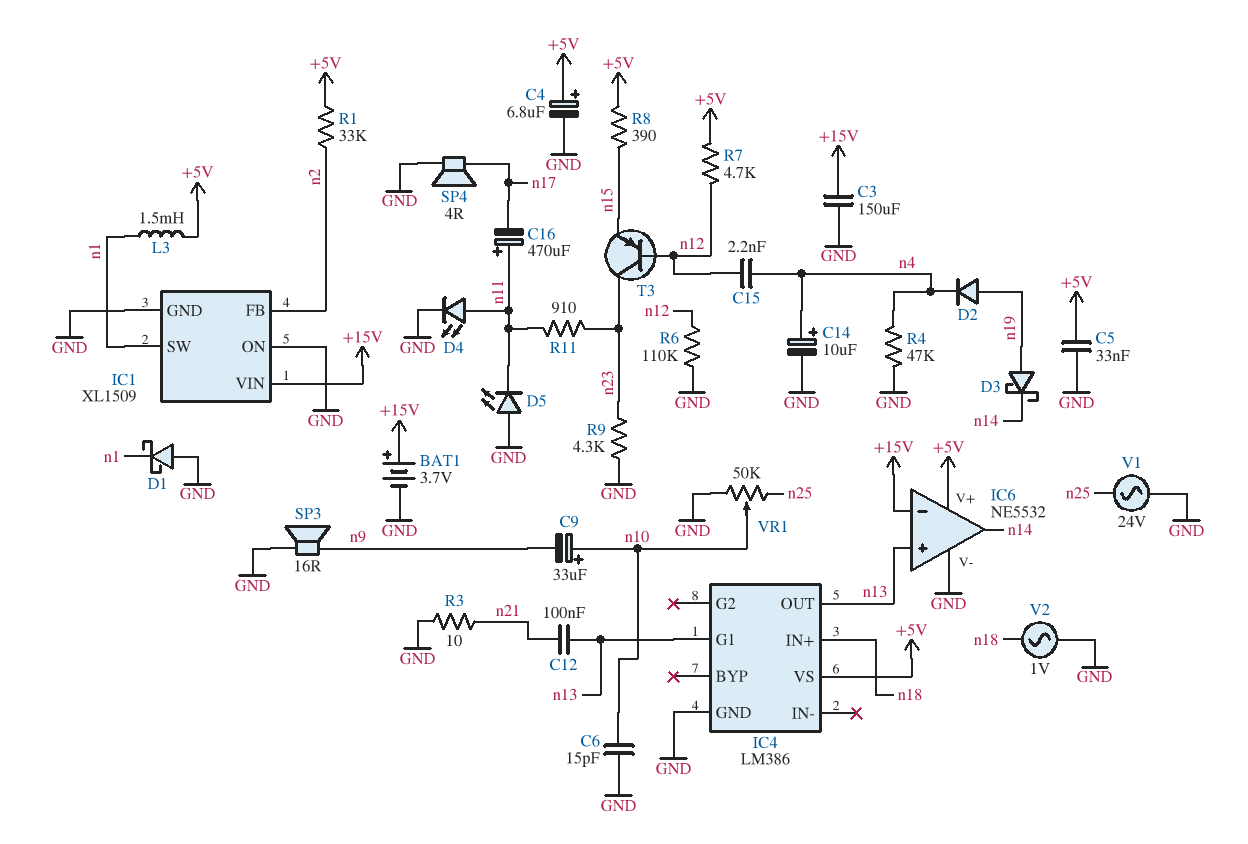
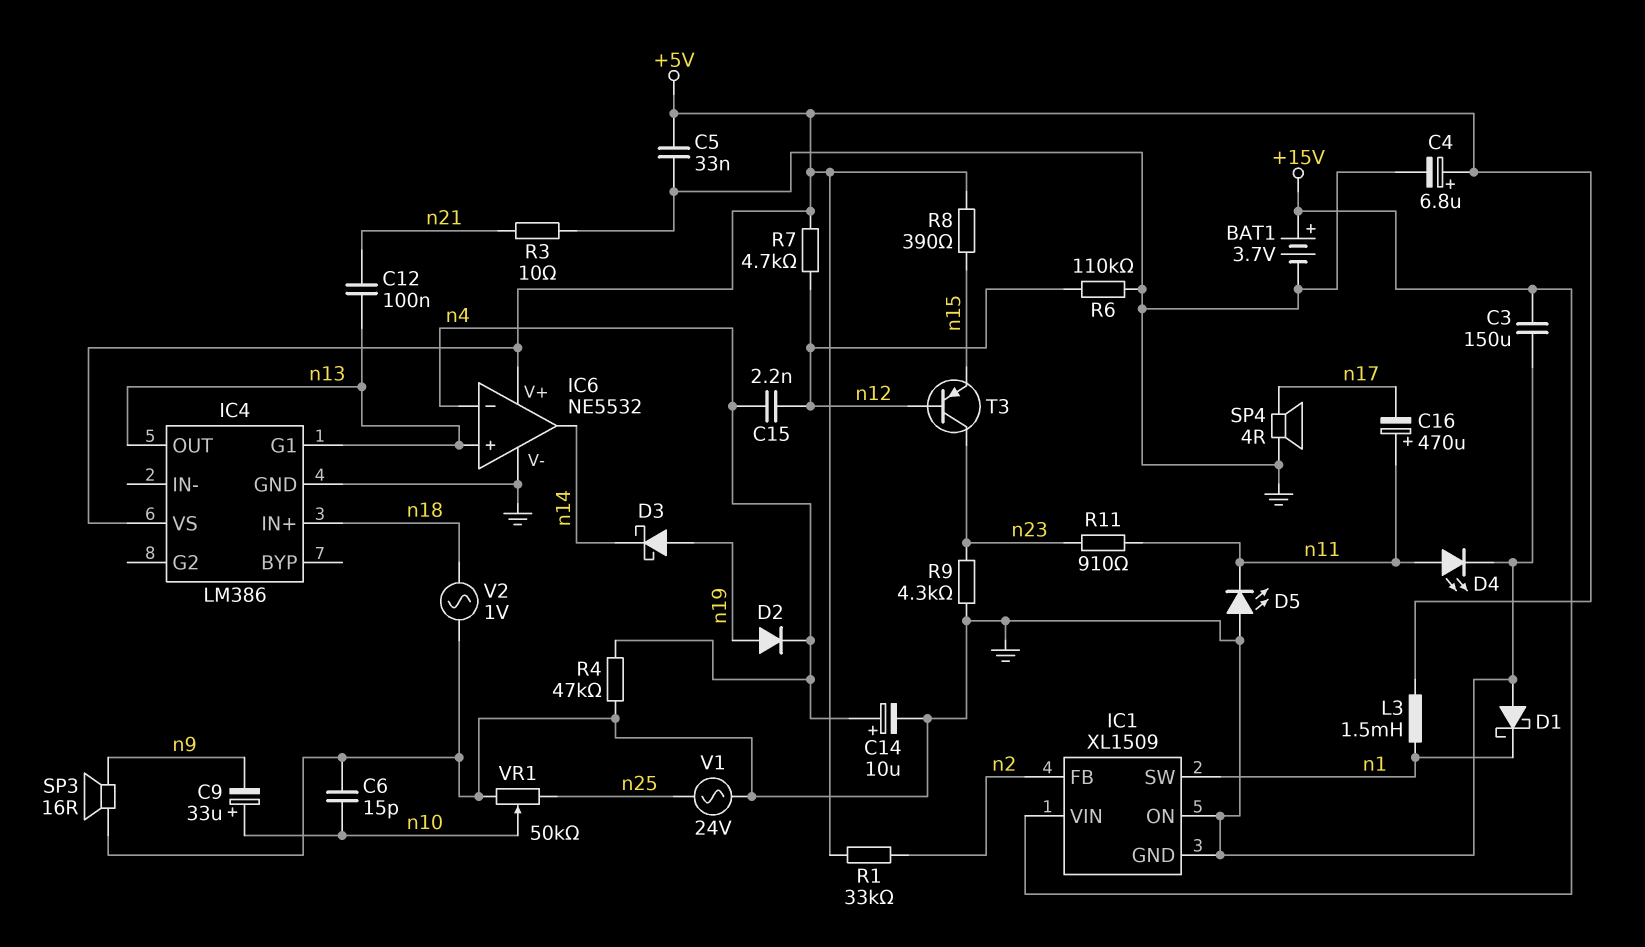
IC6 pin in-: +15V -> n4

